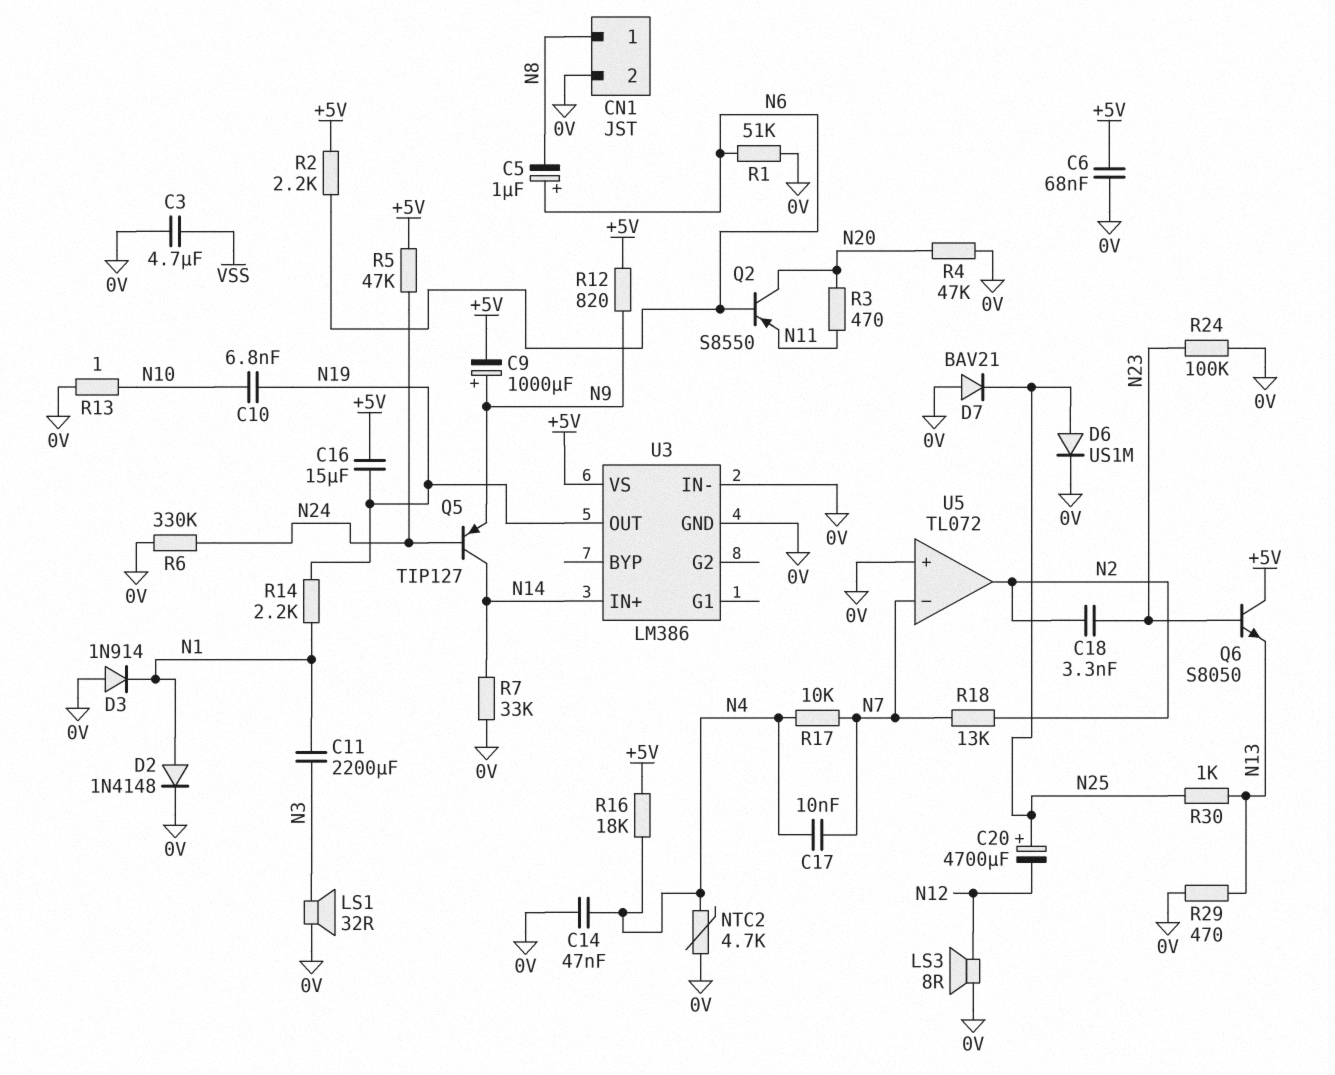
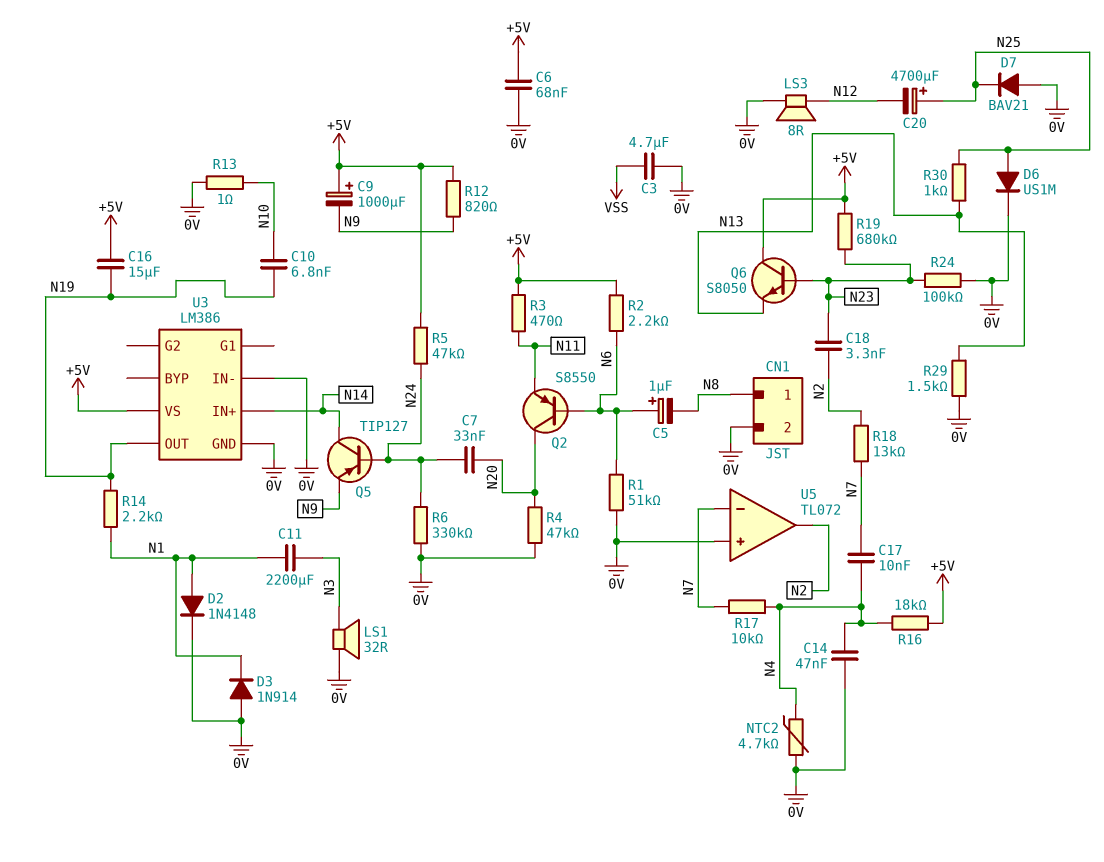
C7: none -> 33nF (N20, N24)
C9: 1000uF (plus N9, minus +5V) -> 1000uF (plus +5V, minus N9)
R3: 470 (N11, N20) -> 470 (+5V, N11)
R7: 33k (0V, N14) -> none
R19: none -> 680k (+5V, N23)
R29: 470 (0V, N13) -> 1.5k (0V, N13)

